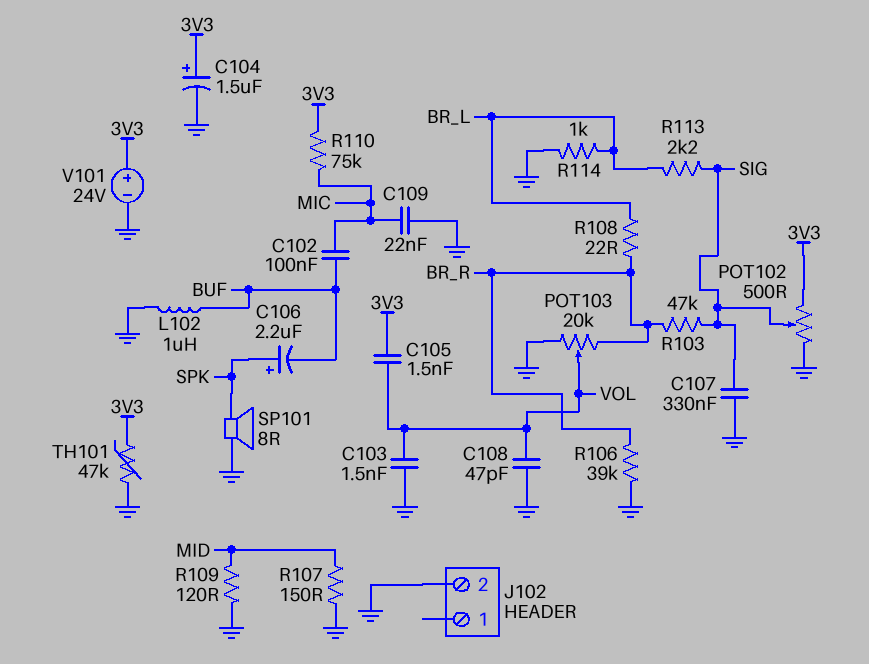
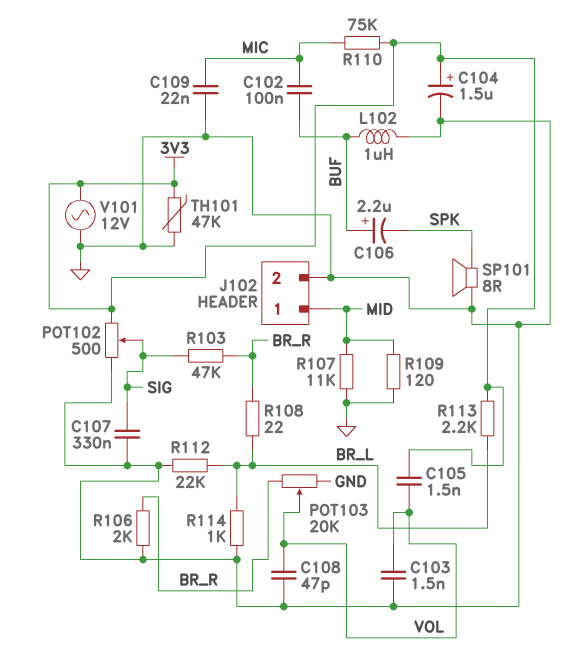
C106: 2.2uF (plus SPK, minus BUF) -> 2.2uF (plus BUF, minus SPK)
J102 pin 1: none -> MID
R106: 39k (BR_R, GND) -> 2k (BR_R, GND)
R107: 150 (GND, MID) -> 11k (GND, MID)
R112: none -> 22k (BR_L, GND)
R113: 2.2k (BR_L, SIG) -> 2.2k (3V3, BR_L)
V101: 24V (plus 3V3, minus GND) -> AC 12V (3V3, GND)

